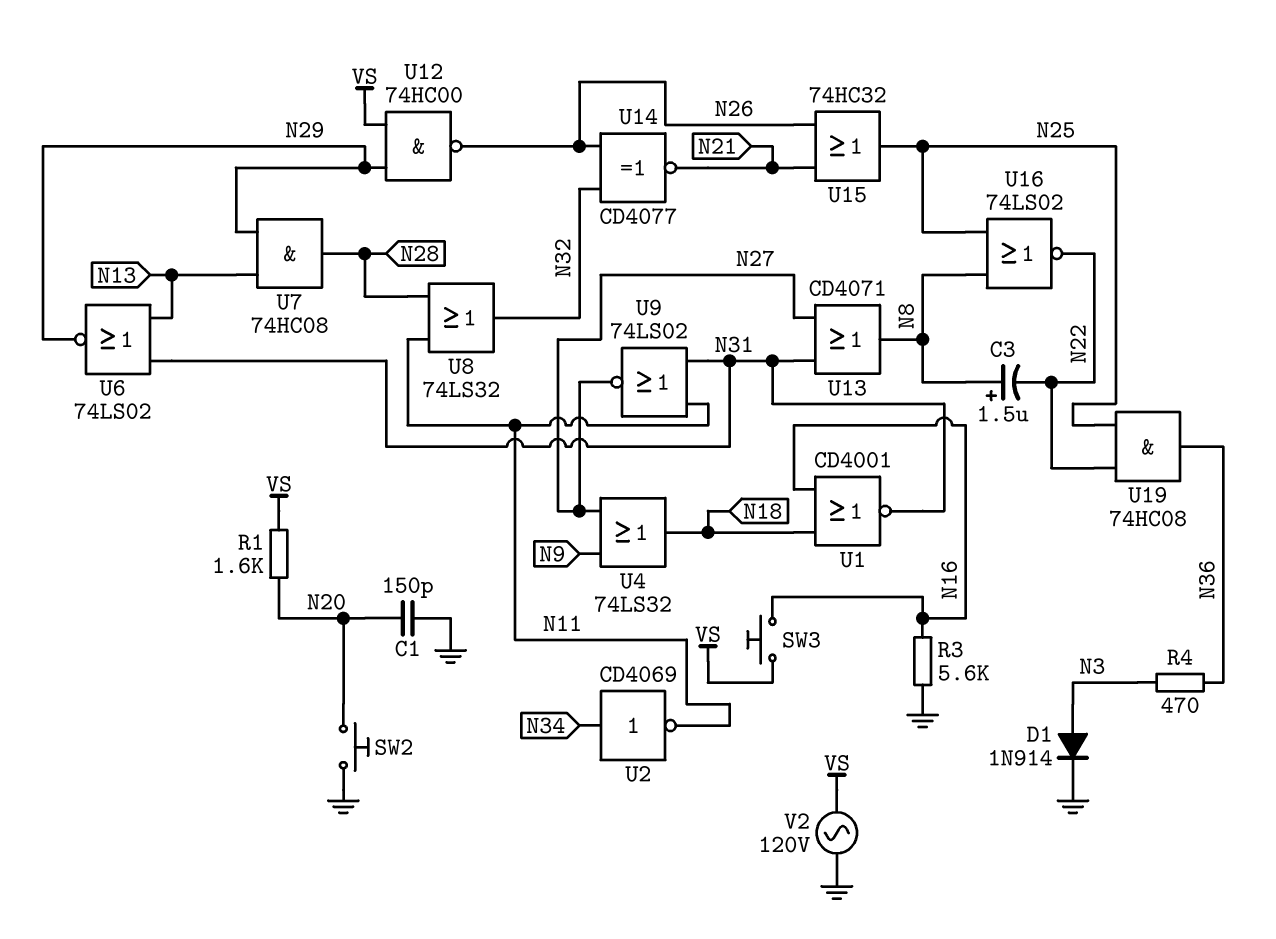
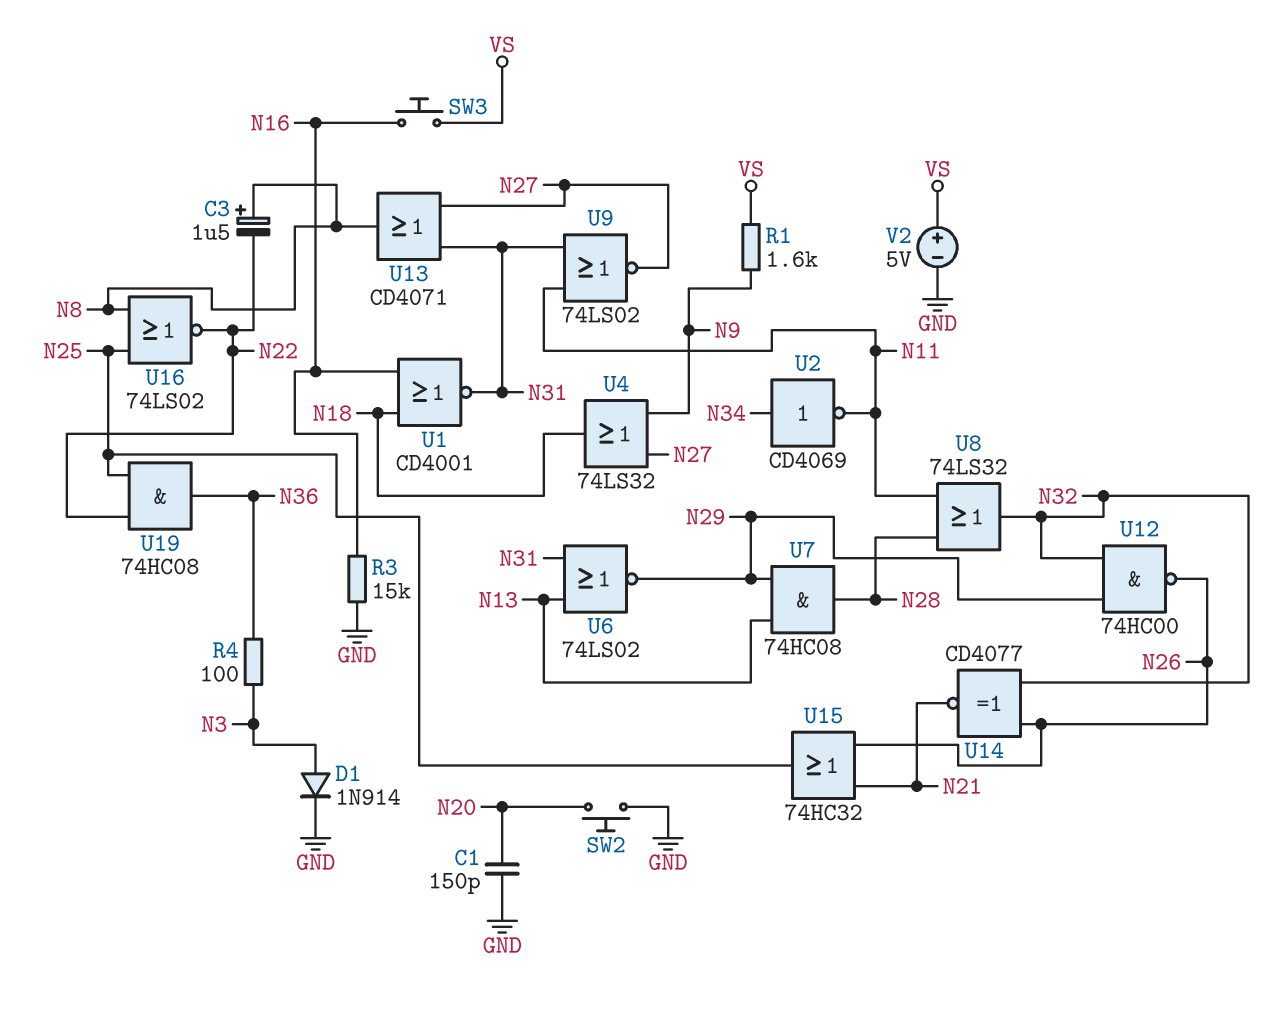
R1: 1.6k (N20, VS) -> 1.6k (N9, VS)
R3: 5.6k (GND, N16) -> 15k (GND, N16)
R4: 470 (N3, N36) -> 100 (N3, N36)
U12: NAND 74HC00 (in N29, in VS, out N26) -> NAND 74HC00 (in N29, in N32, out N26)
V2: AC 120V (GND, VS) -> 5V (plus VS, minus GND)

